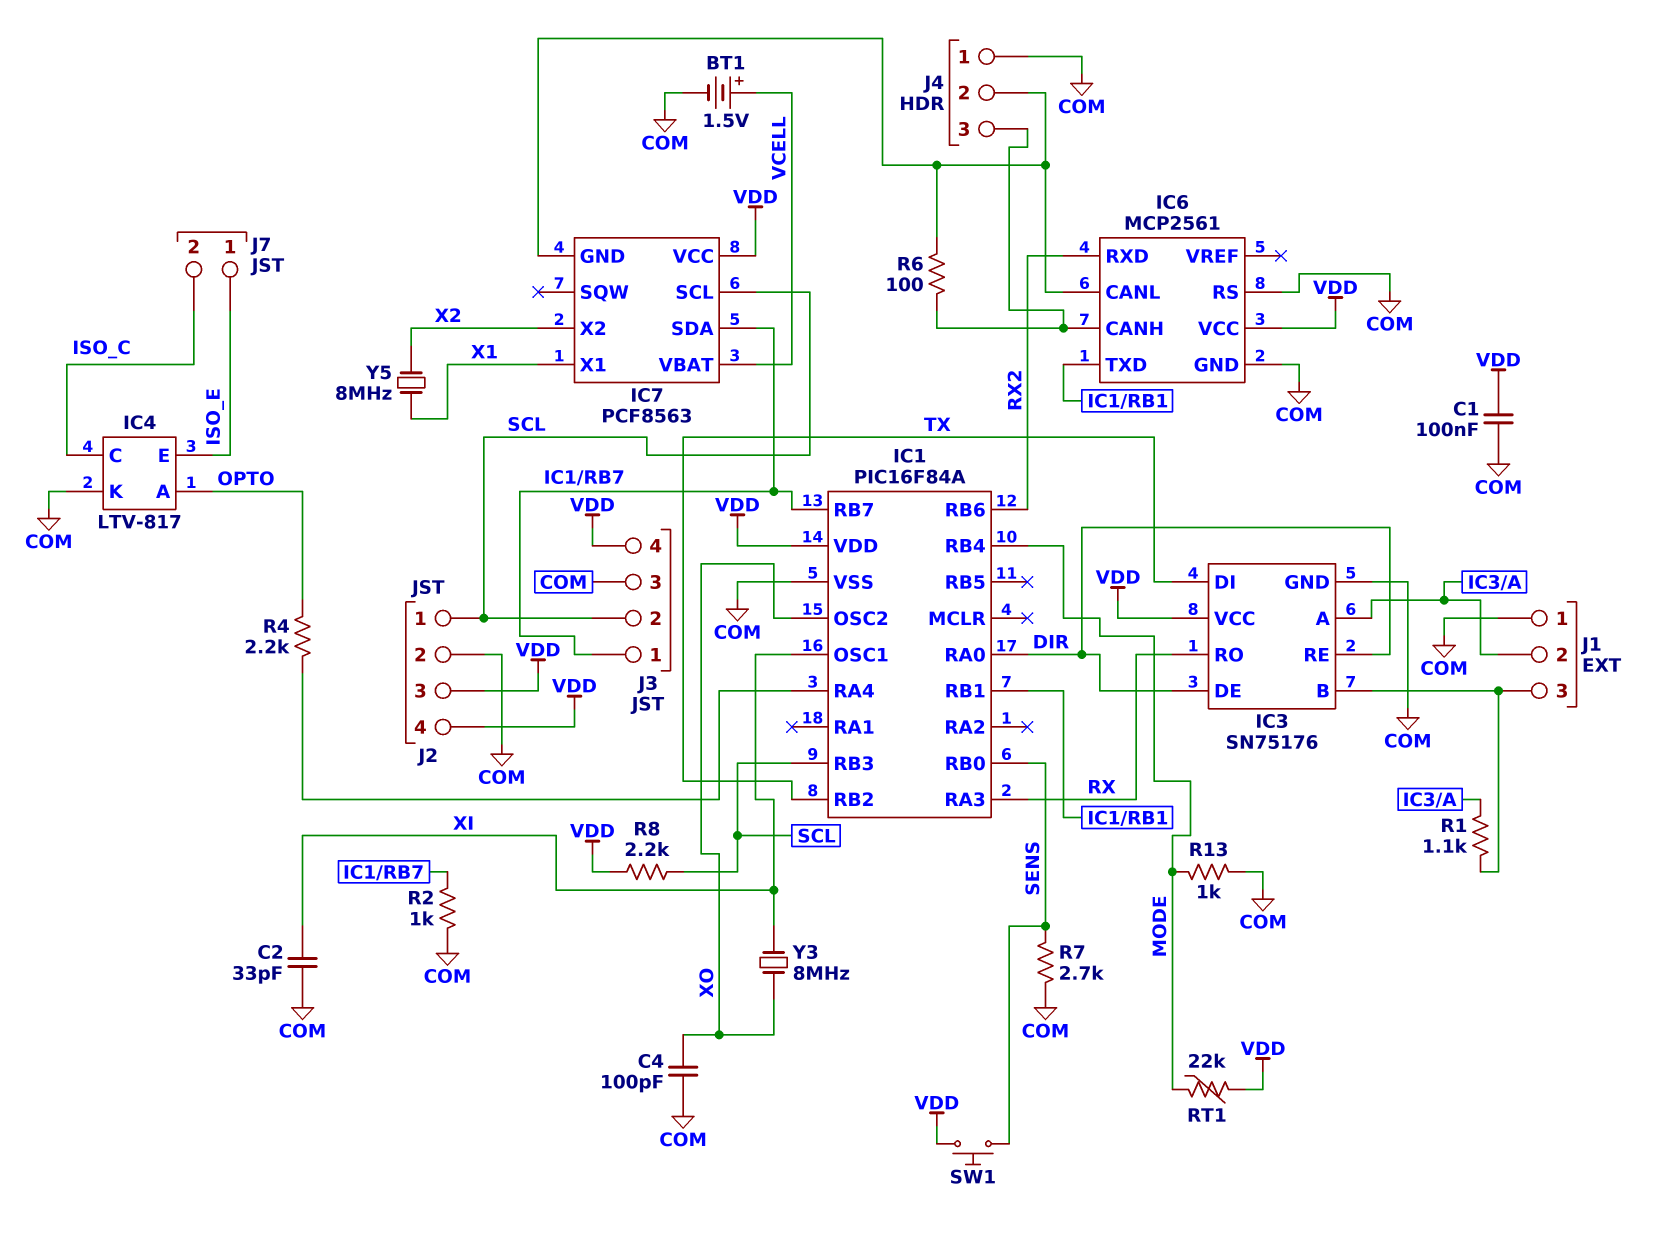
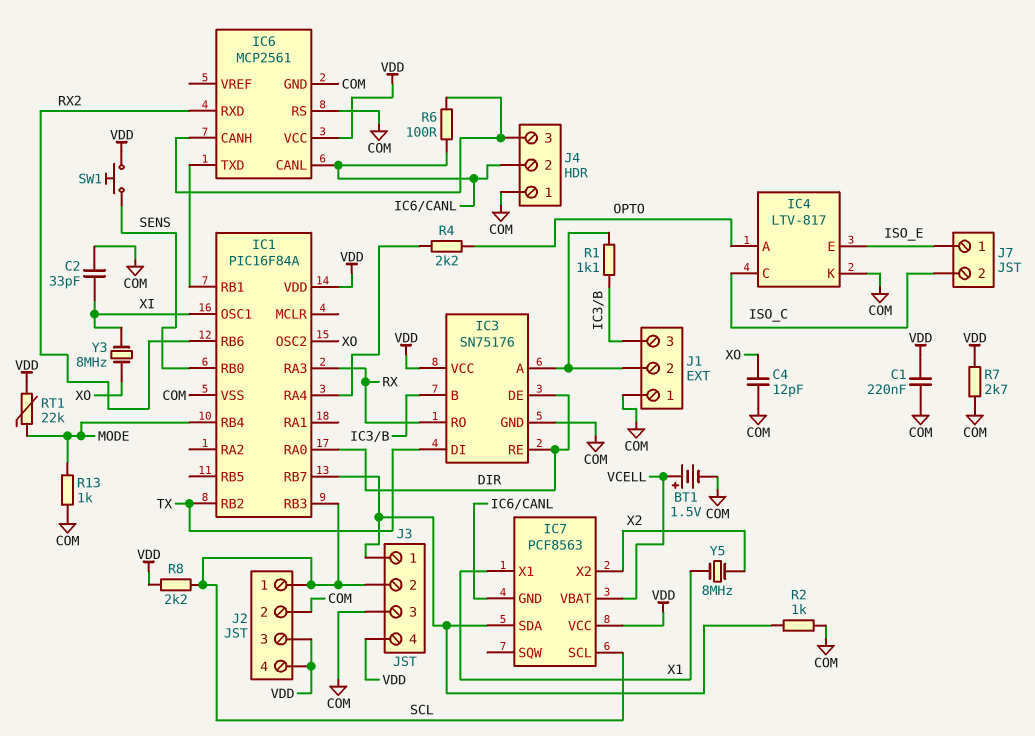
C1: 100nF (COM, VDD) -> 220nF (COM, VDD)
C4: 100pF (COM, XO) -> 12pF (COM, XO)
R7: 2.7k (COM, SENS) -> 2.7k (COM, VDD)

